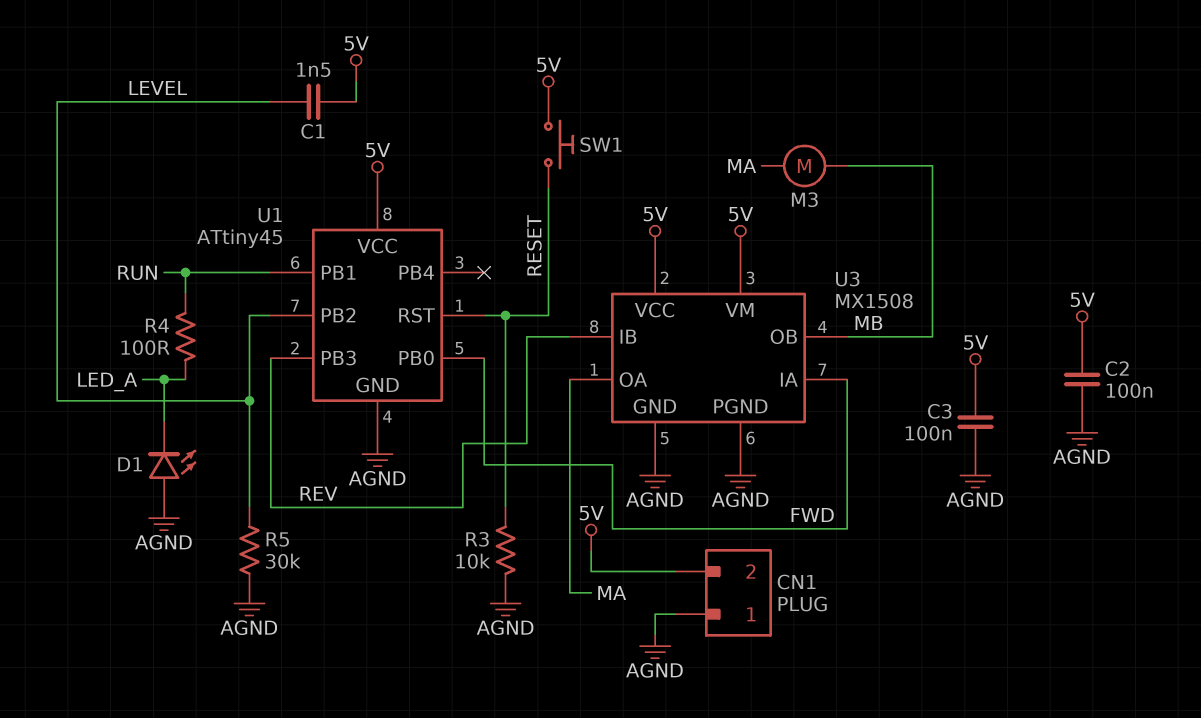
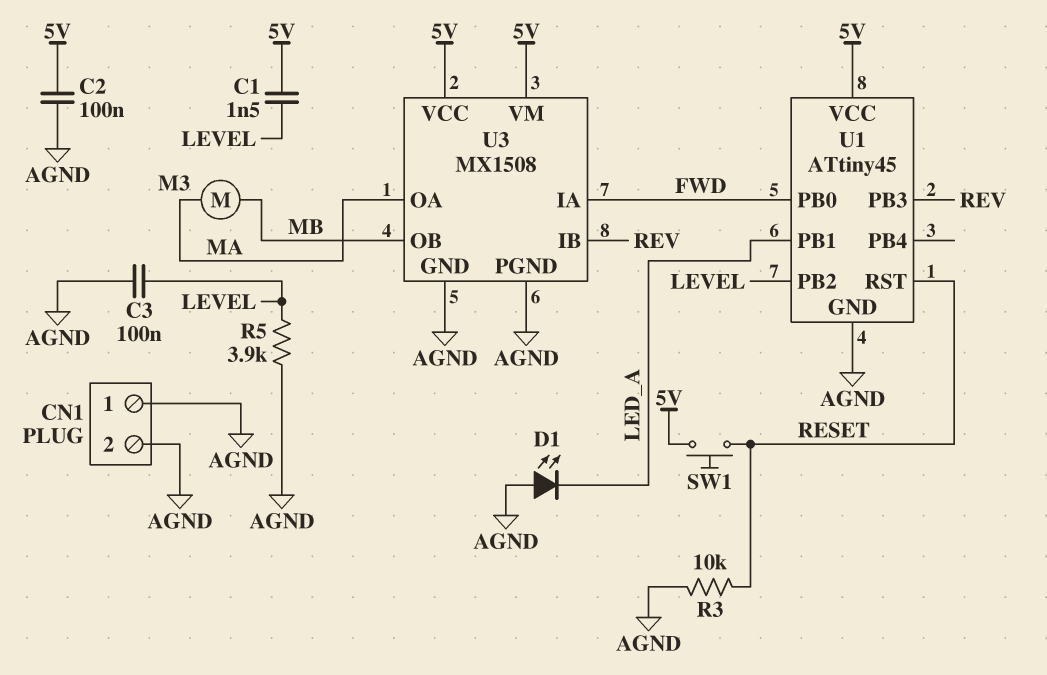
C3: 100nF (5V, AGND) -> 100nF (AGND, LEVEL)
CN1 pin 2: 5V -> AGND
R4: 100 (LED_A, RUN) -> none
R5: 30k (AGND, LEVEL) -> 3.9k (AGND, LEVEL)
U1 pin PB1: RUN -> LED_A

